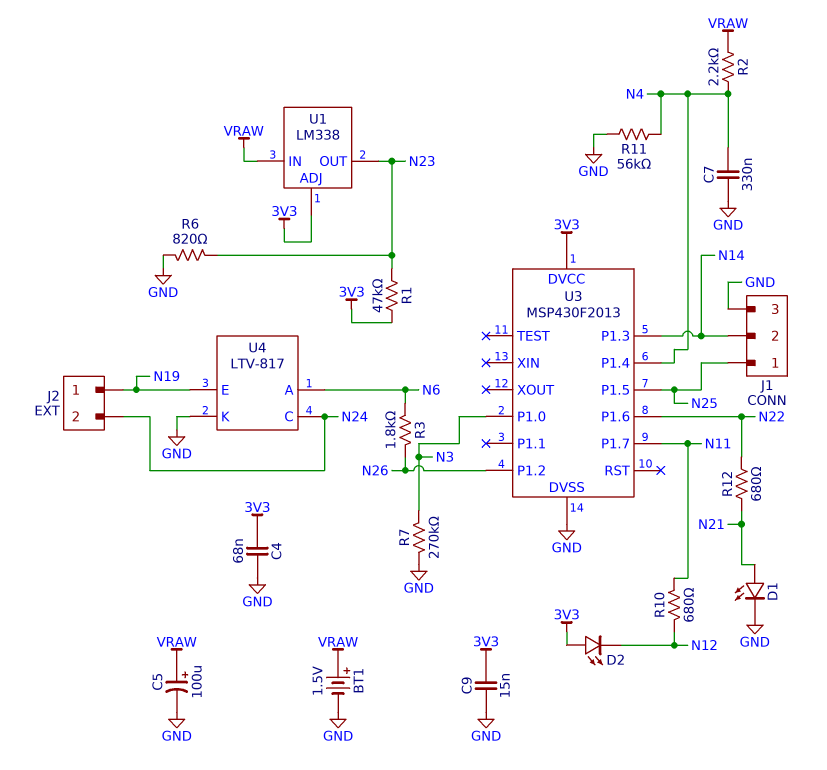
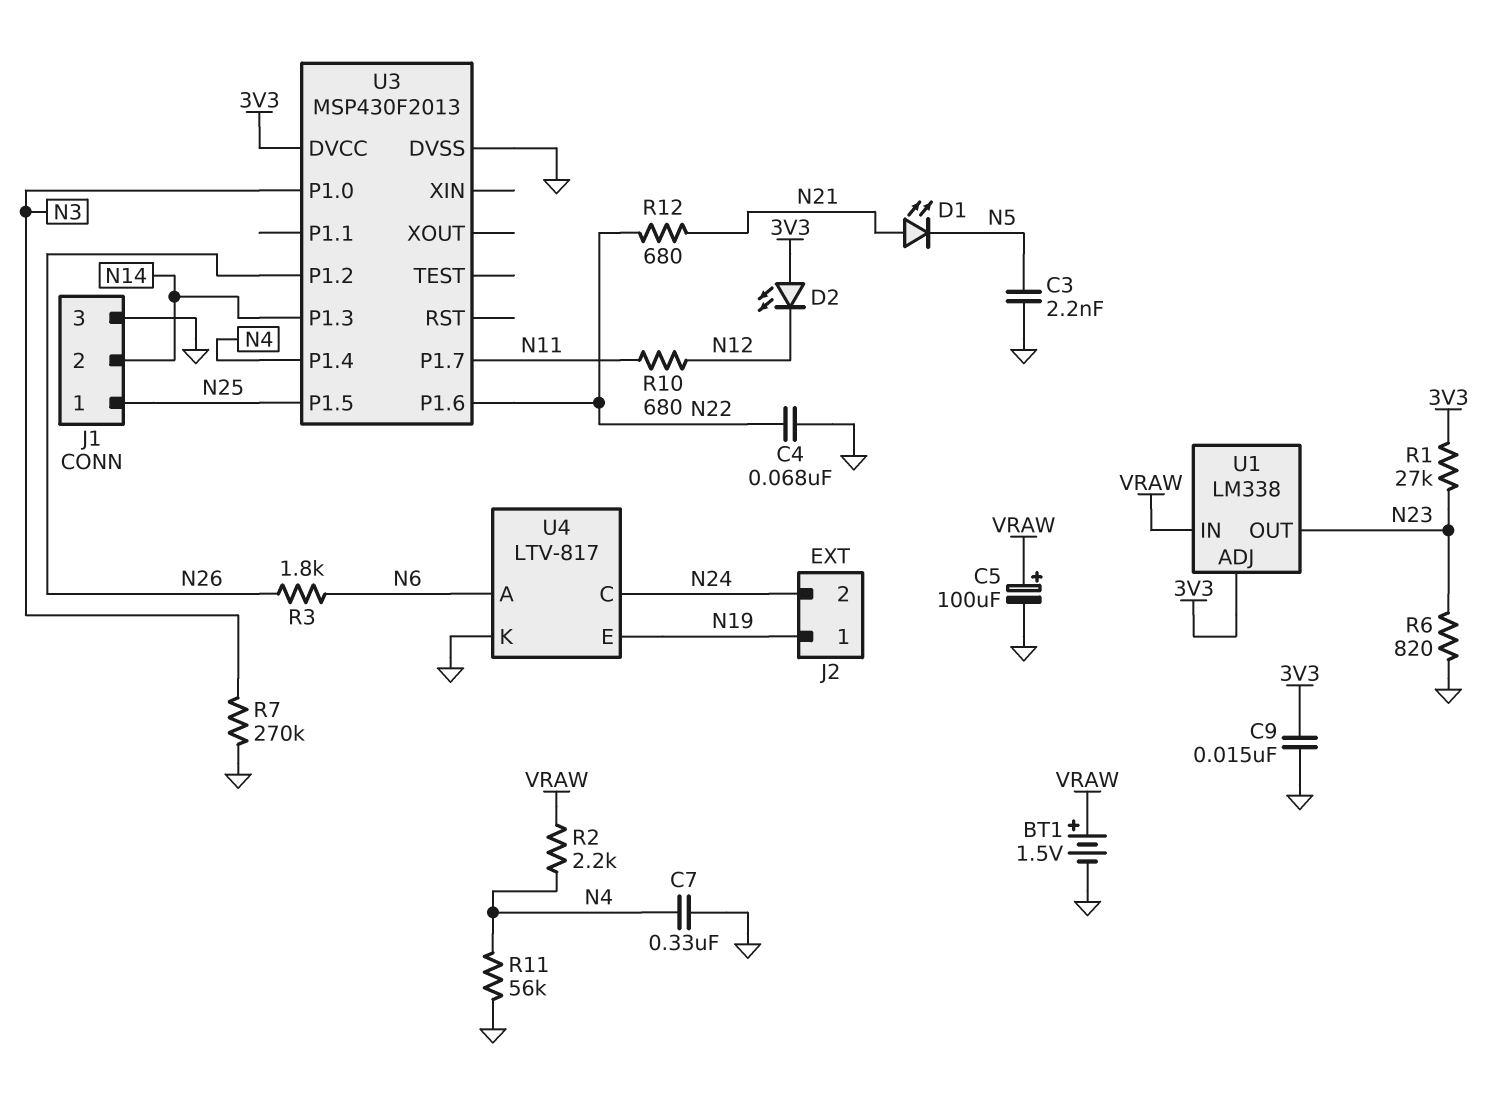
C3: none -> 2.2nF (GND, N5)
C4: 68nF (3V3, GND) -> 68nF (GND, N22)
D1: LED (A N21, K GND) -> LED (A N21, K N5)
R1: 47k (3V3, N23) -> 27k (3V3, N23)

